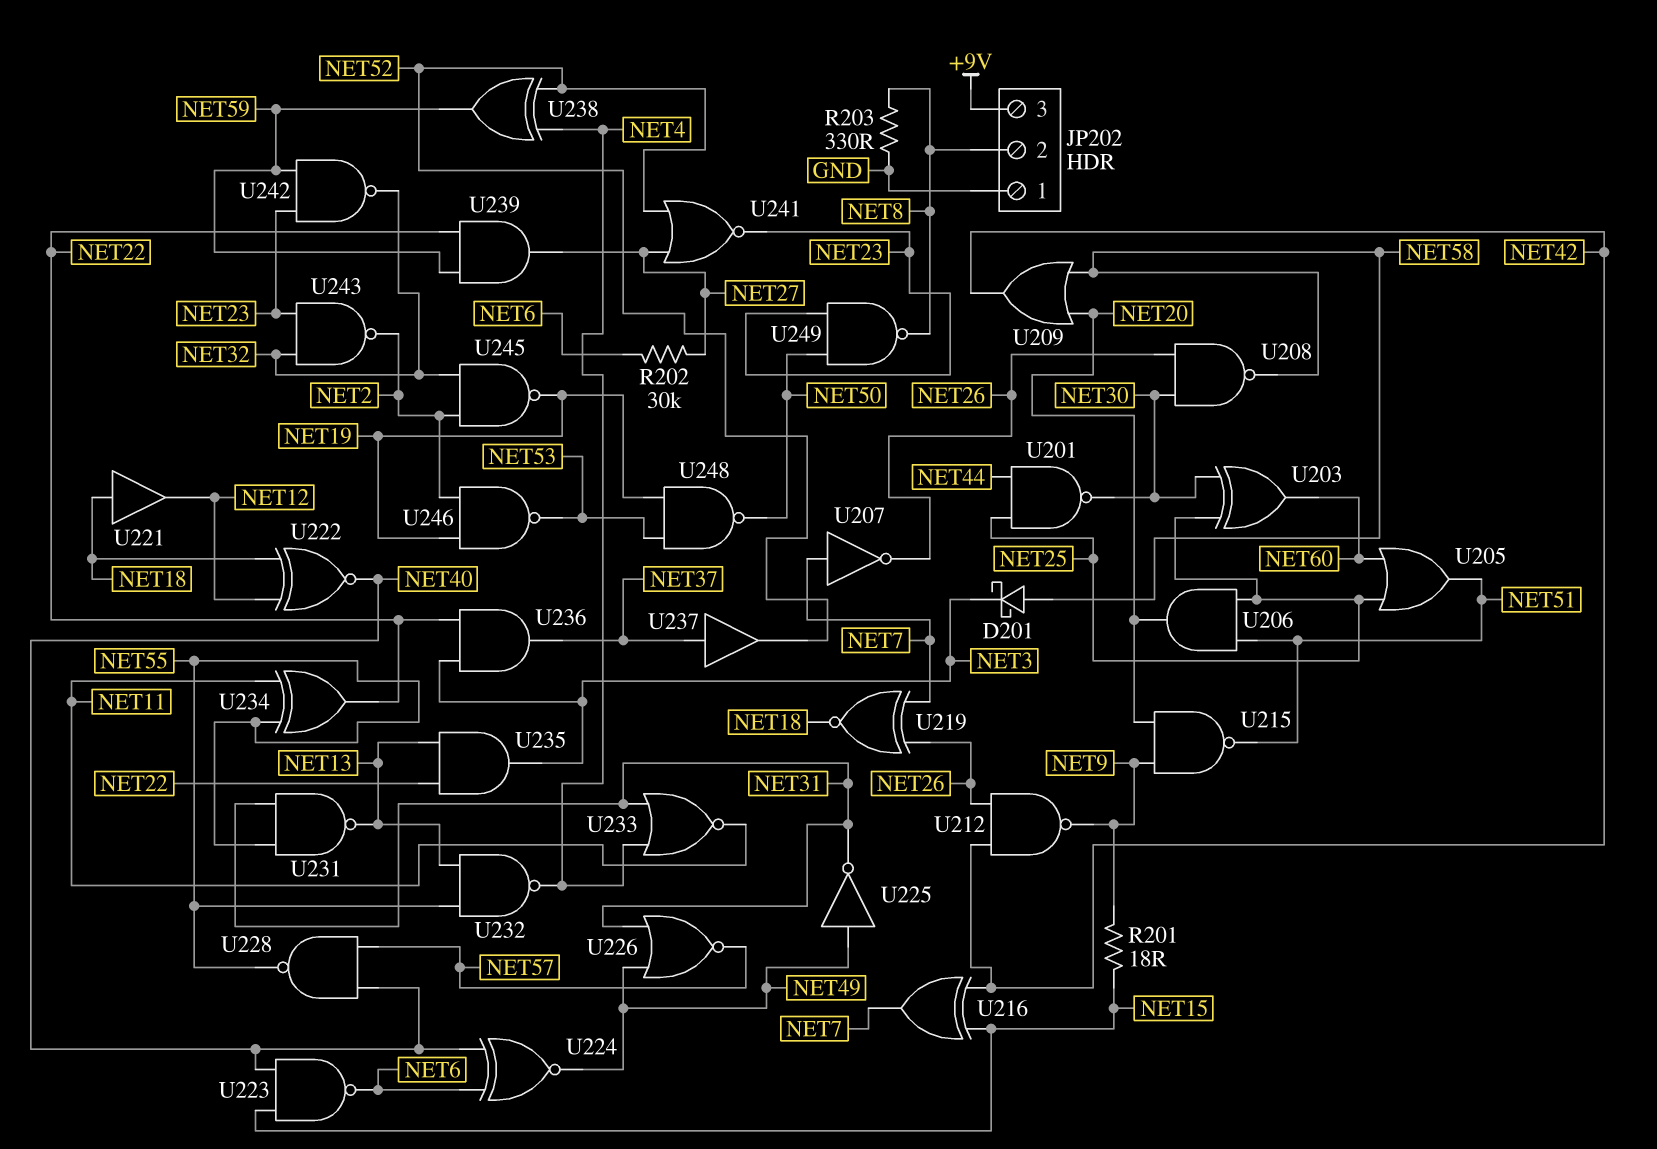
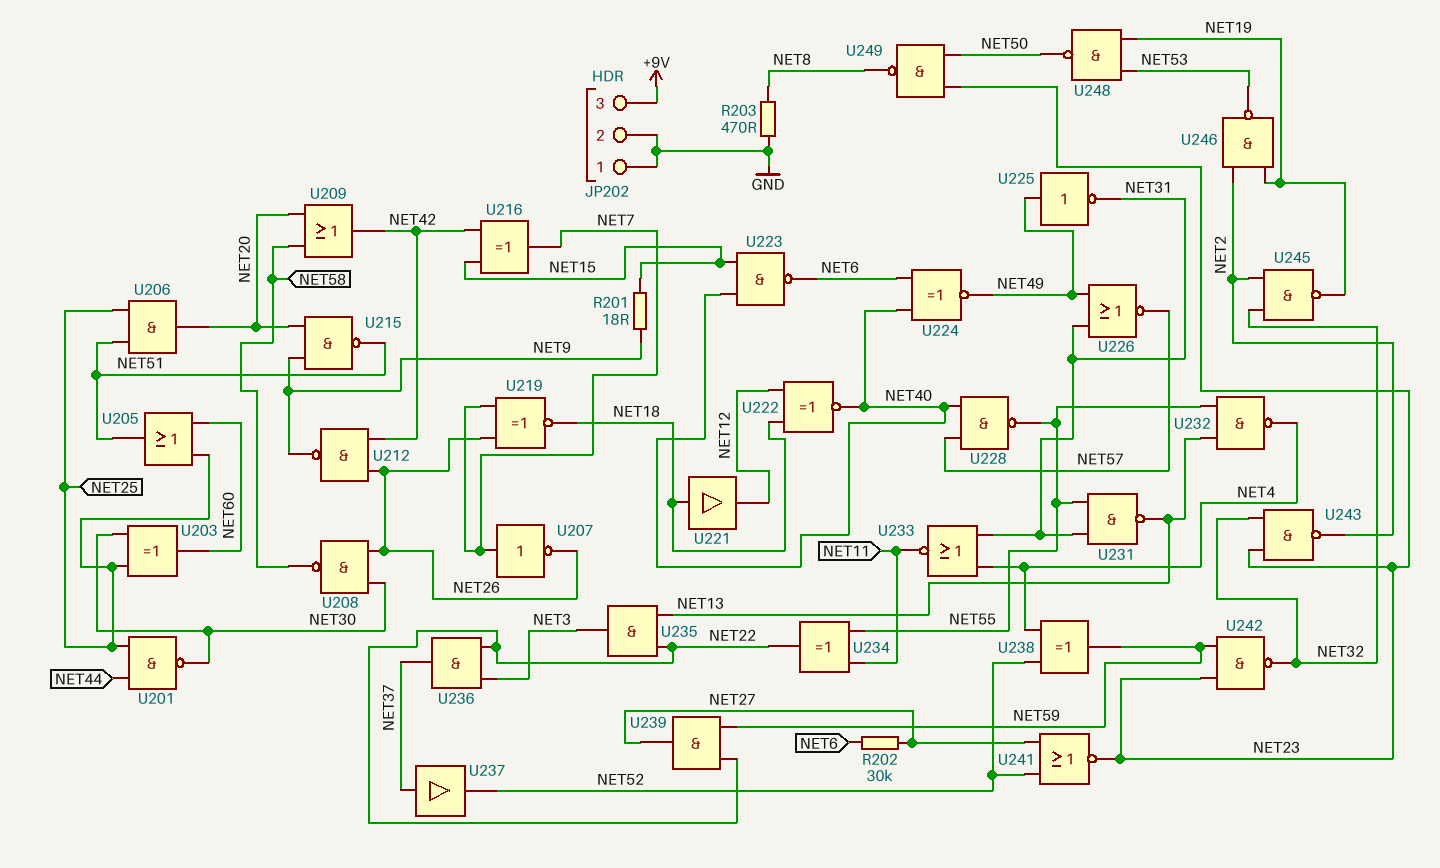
D201: schottky (A NET58, K NET3) -> none
JP202 pin 2: NET8 -> GND
R203: 330 (GND, NET8) -> 470 (GND, NET8)

